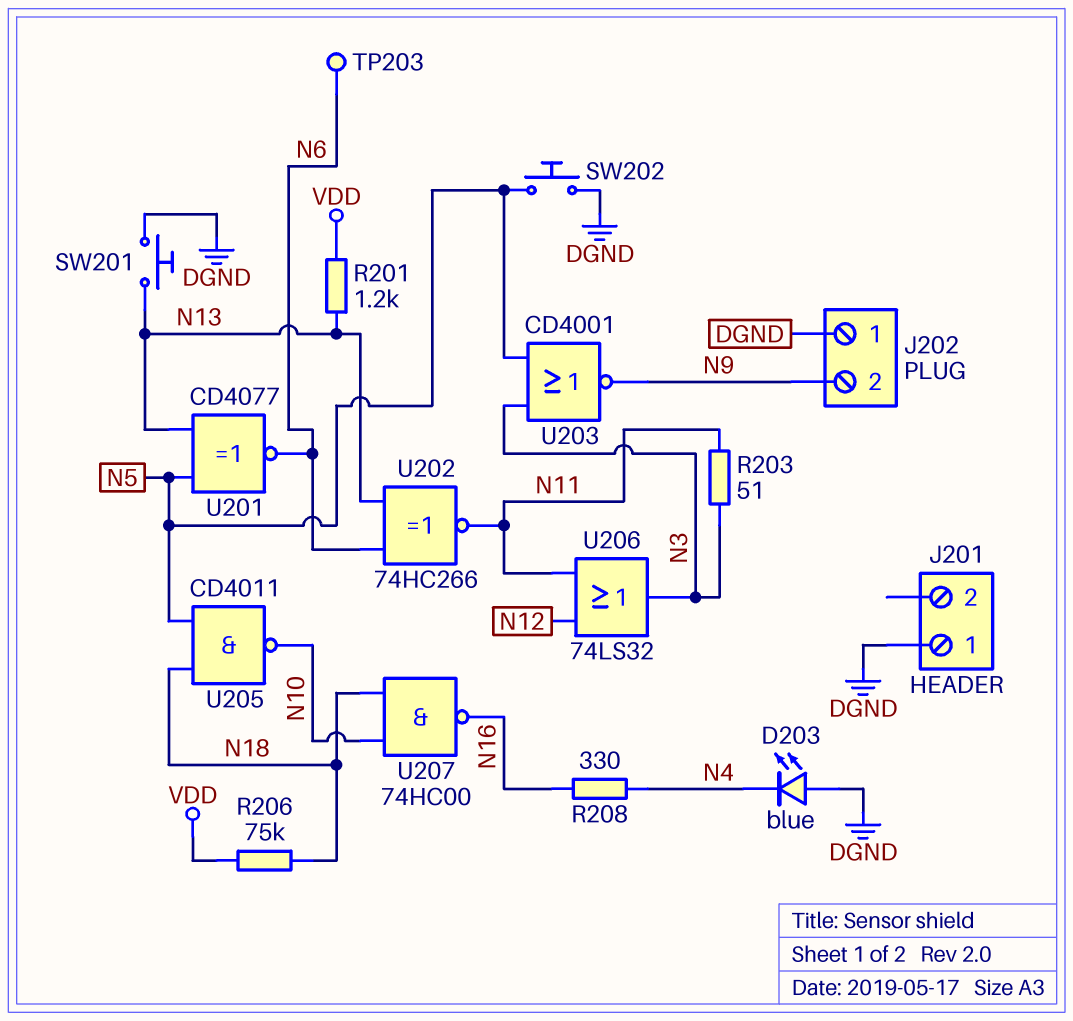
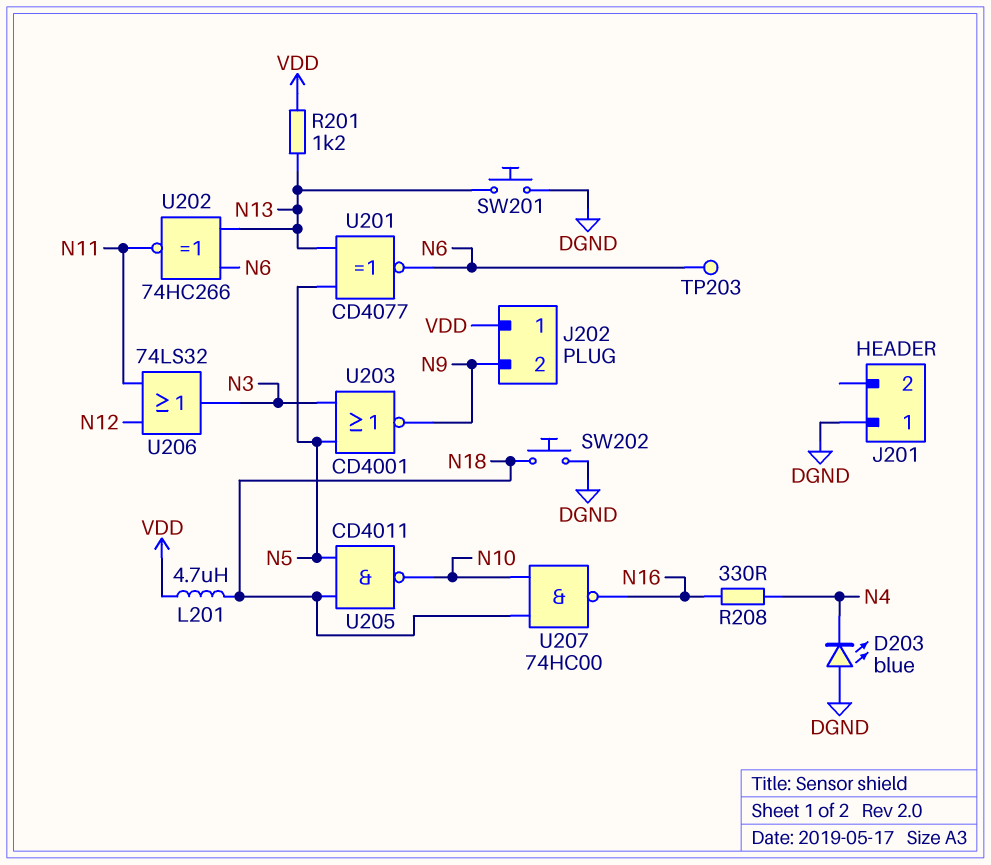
J202 pin 1: DGND -> VDD
L201: none -> 4.7uH (N18, VDD)
R203: 51 (N3, N11) -> none
R206: 75k (N18, VDD) -> none
SW202: button (DGND, N5) -> button (DGND, N18)

